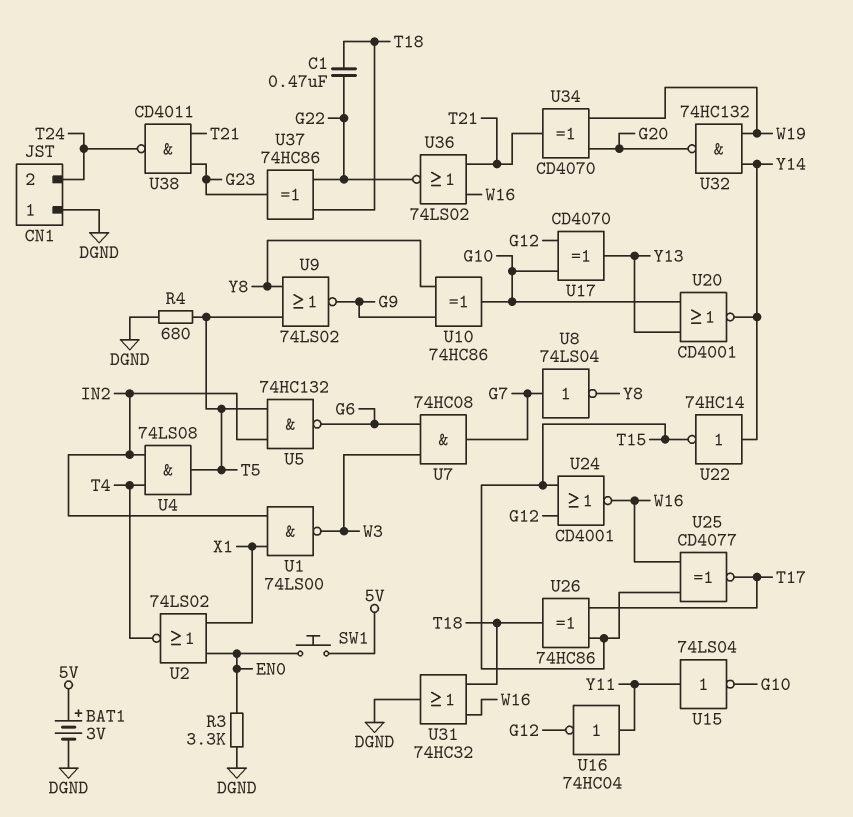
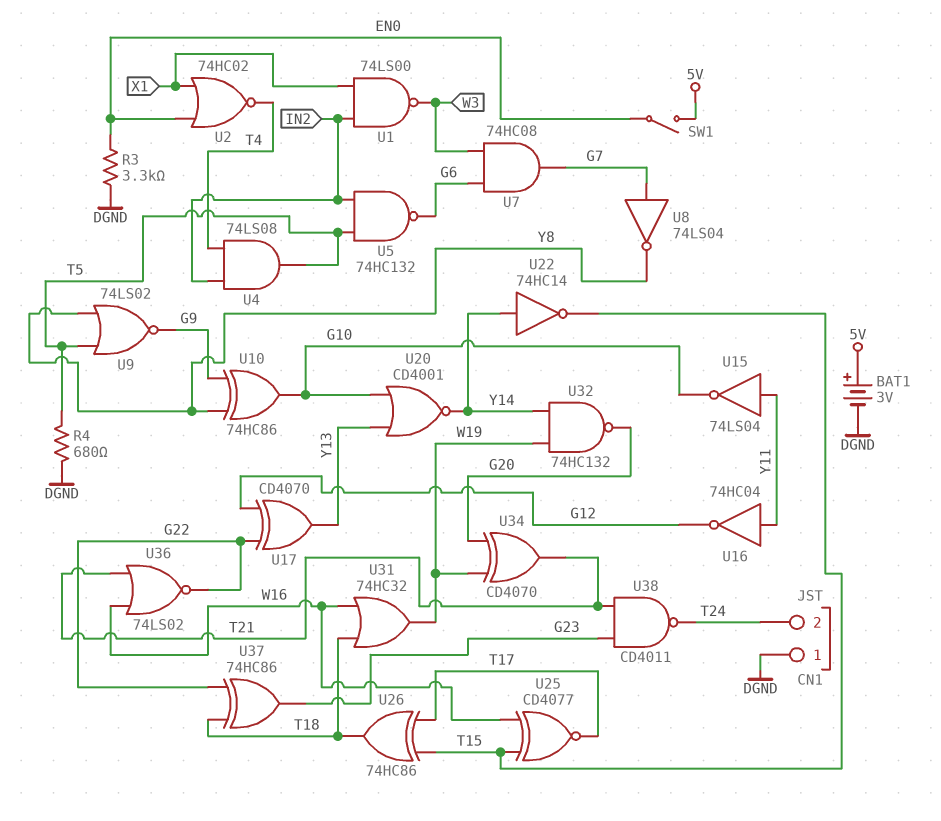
C1: 470nF (G22, T18) -> none
SW1: button (5V, EN0) -> switch (5V, EN0)
U2: NOR 74LS02 (in EN0, in X1, out T4) -> NOR 74HC02 (in EN0, in X1, out T4)
U17: XOR CD4070 (in G10, in G12, out Y13) -> XOR CD4070 (in G12, in G22, out Y13)
U24: NOR CD4001 (in G12, in T15, out W16) -> none
U31: OR 74HC32 (in T18, in W16, out DGND) -> OR 74HC32 (in T18, in W16, out W19)

